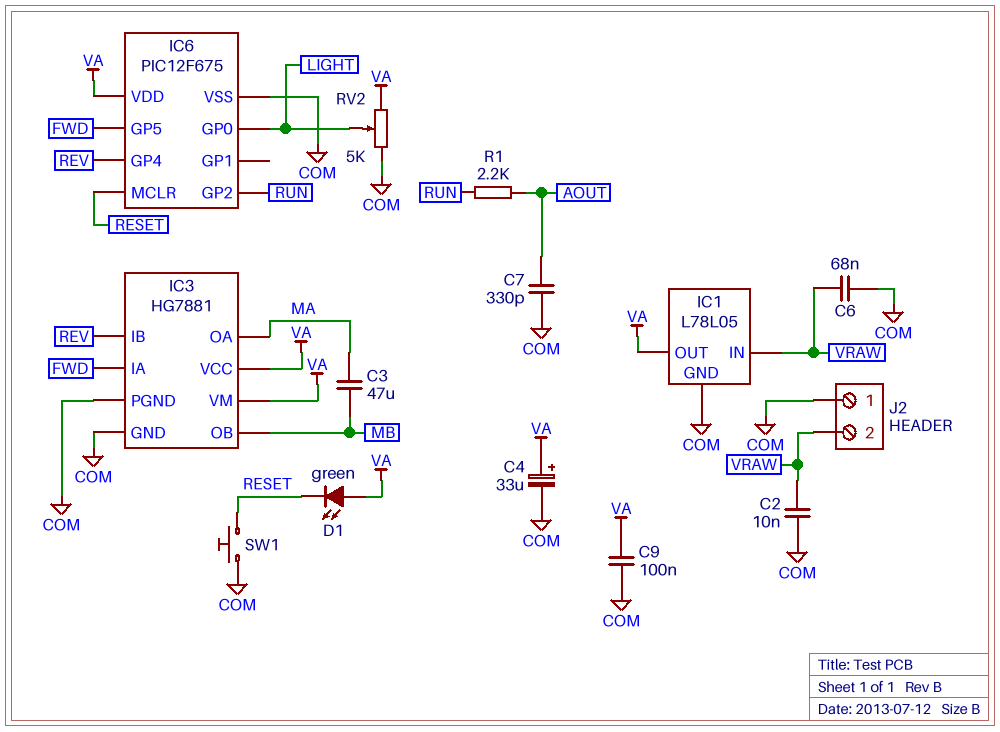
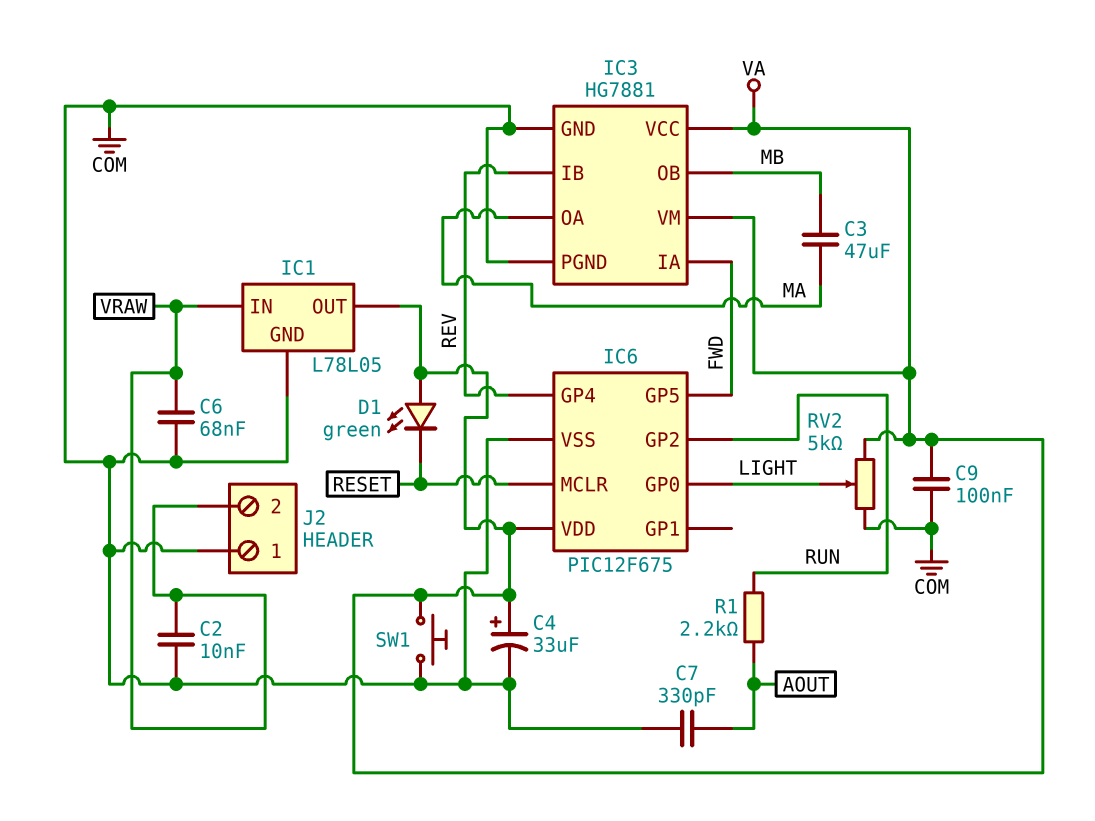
SW1: button (COM, RESET) -> button (COM, VA)

